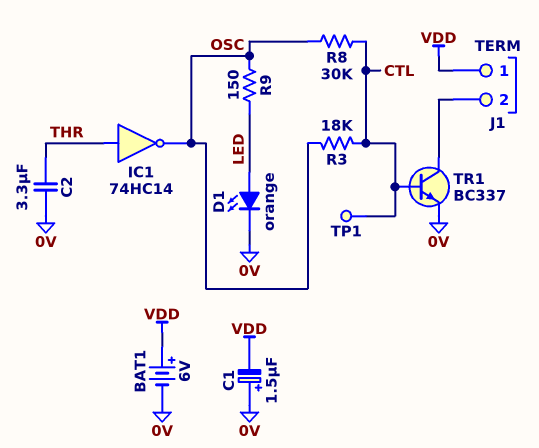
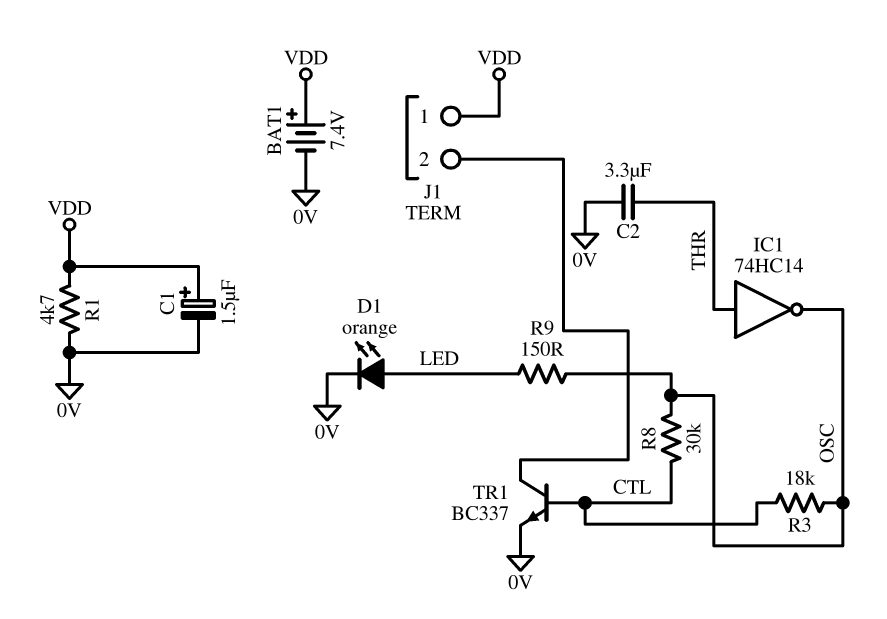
BAT1: 6V (plus VDD, minus 0V) -> 7.4V (plus VDD, minus 0V)
C1: 1.5uF (plus 0V, minus VDD) -> 1.5uF (plus VDD, minus 0V)
R1: none -> 4.7k (0V, VDD)
TP1: test point (CTL) -> none

